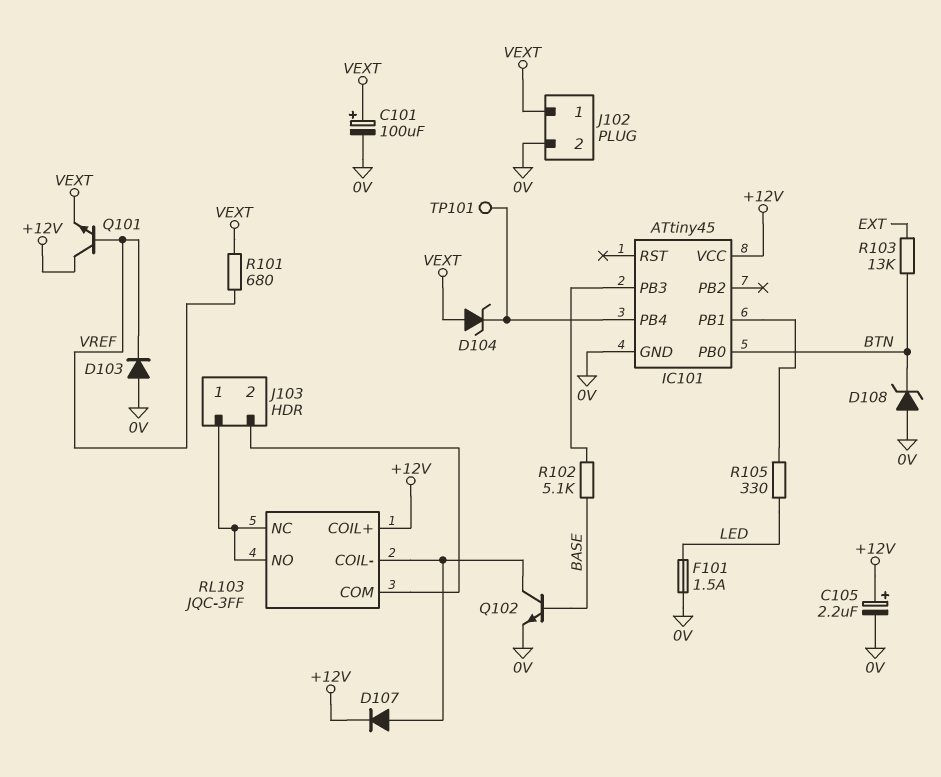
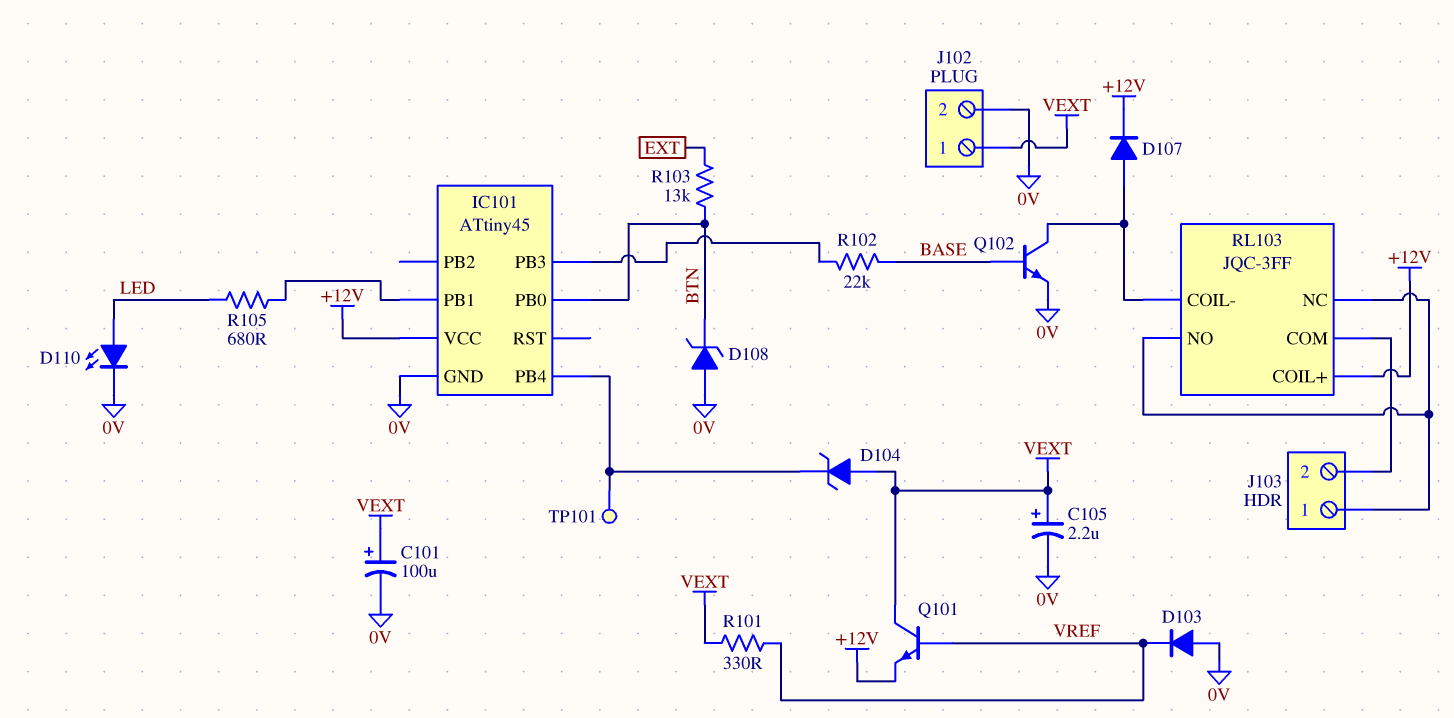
C105: 2.2uF (plus +12V, minus 0V) -> 2.2uF (plus VEXT, minus 0V)
D110: none -> LED (A LED, K 0V)
F101: 1.5A (0V, LED) -> none
Q101: NPN (B VREF, C +12V, E VEXT) -> NPN (B VREF, C VEXT, E +12V)
R101: 680 (VEXT, VREF) -> 330 (VEXT, VREF)
R102: 5.1k (BASE, IC101/PB3) -> 22k (BASE, IC101/PB3)
R105: 330 (IC101/PB1, LED) -> 680 (IC101/PB1, LED)

